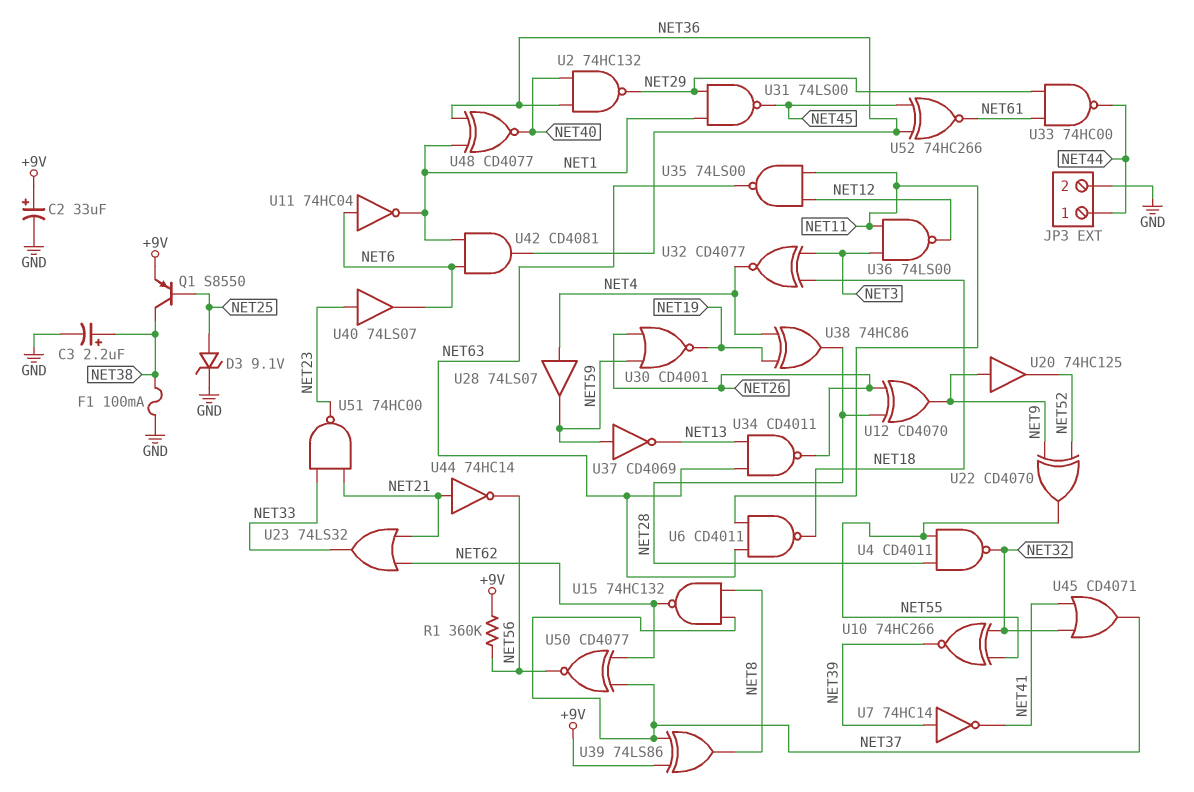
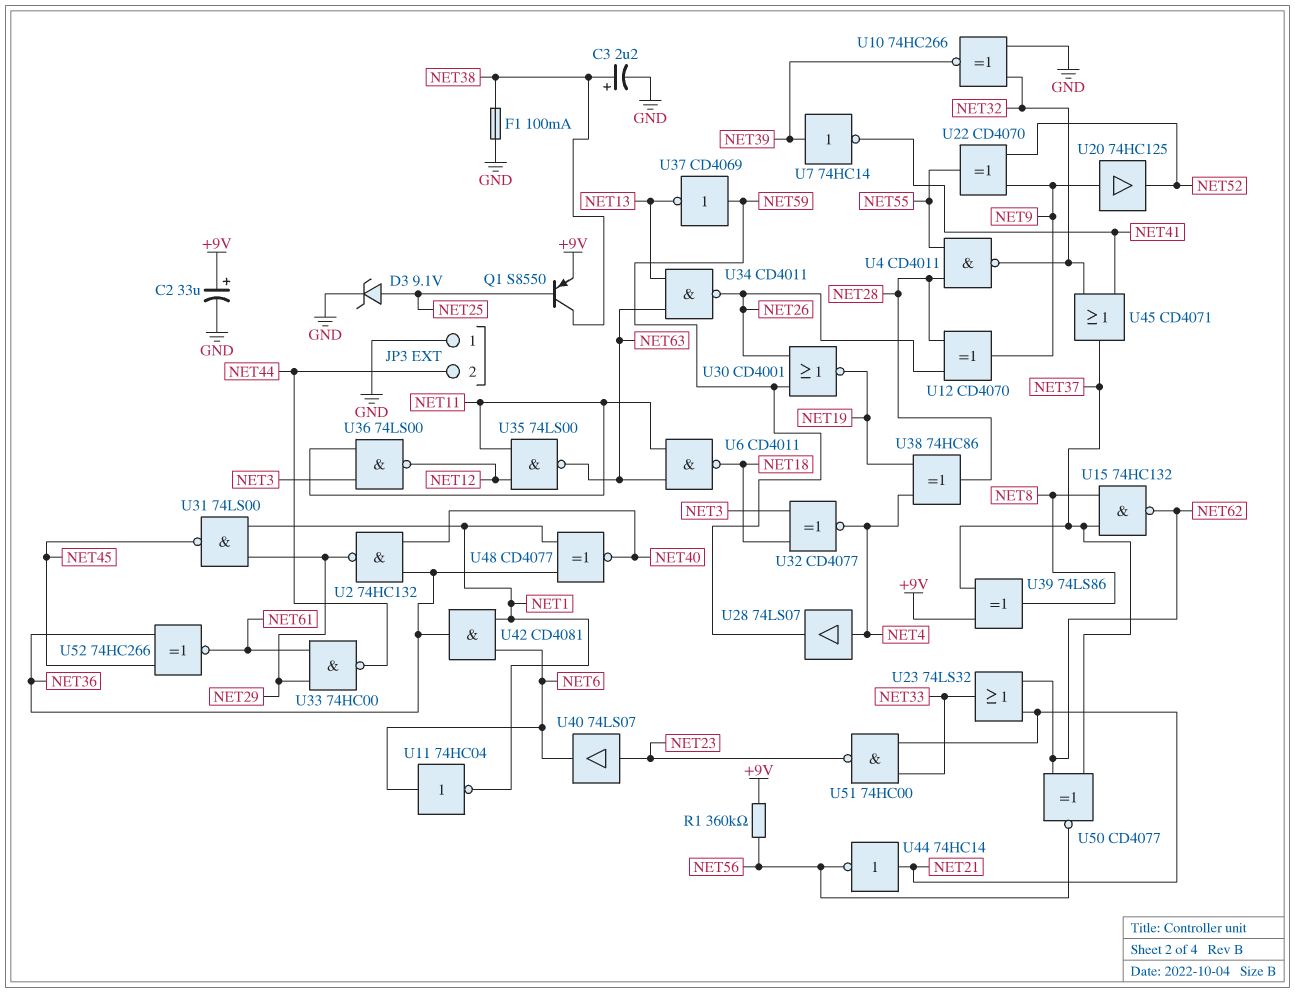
JP3 pin 1: NET44 -> GND
JP3 pin 2: GND -> NET44
U10: XNOR 74HC266 (in NET32, in NET55, out NET39) -> XNOR 74HC266 (in GND, in NET32, out NET39)

